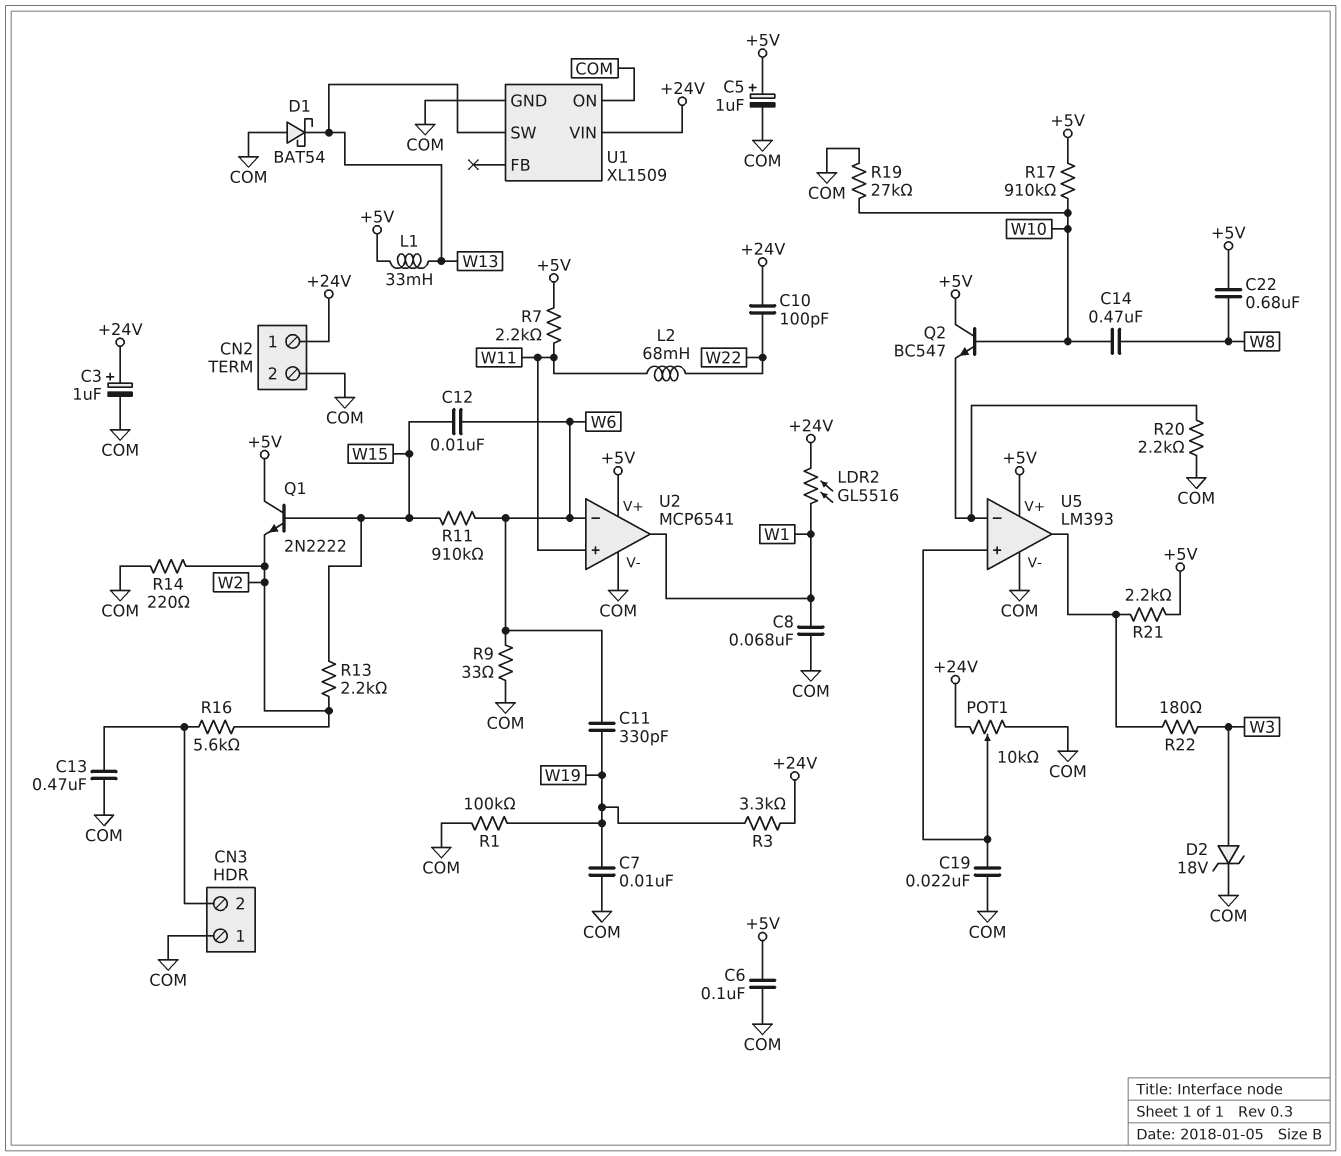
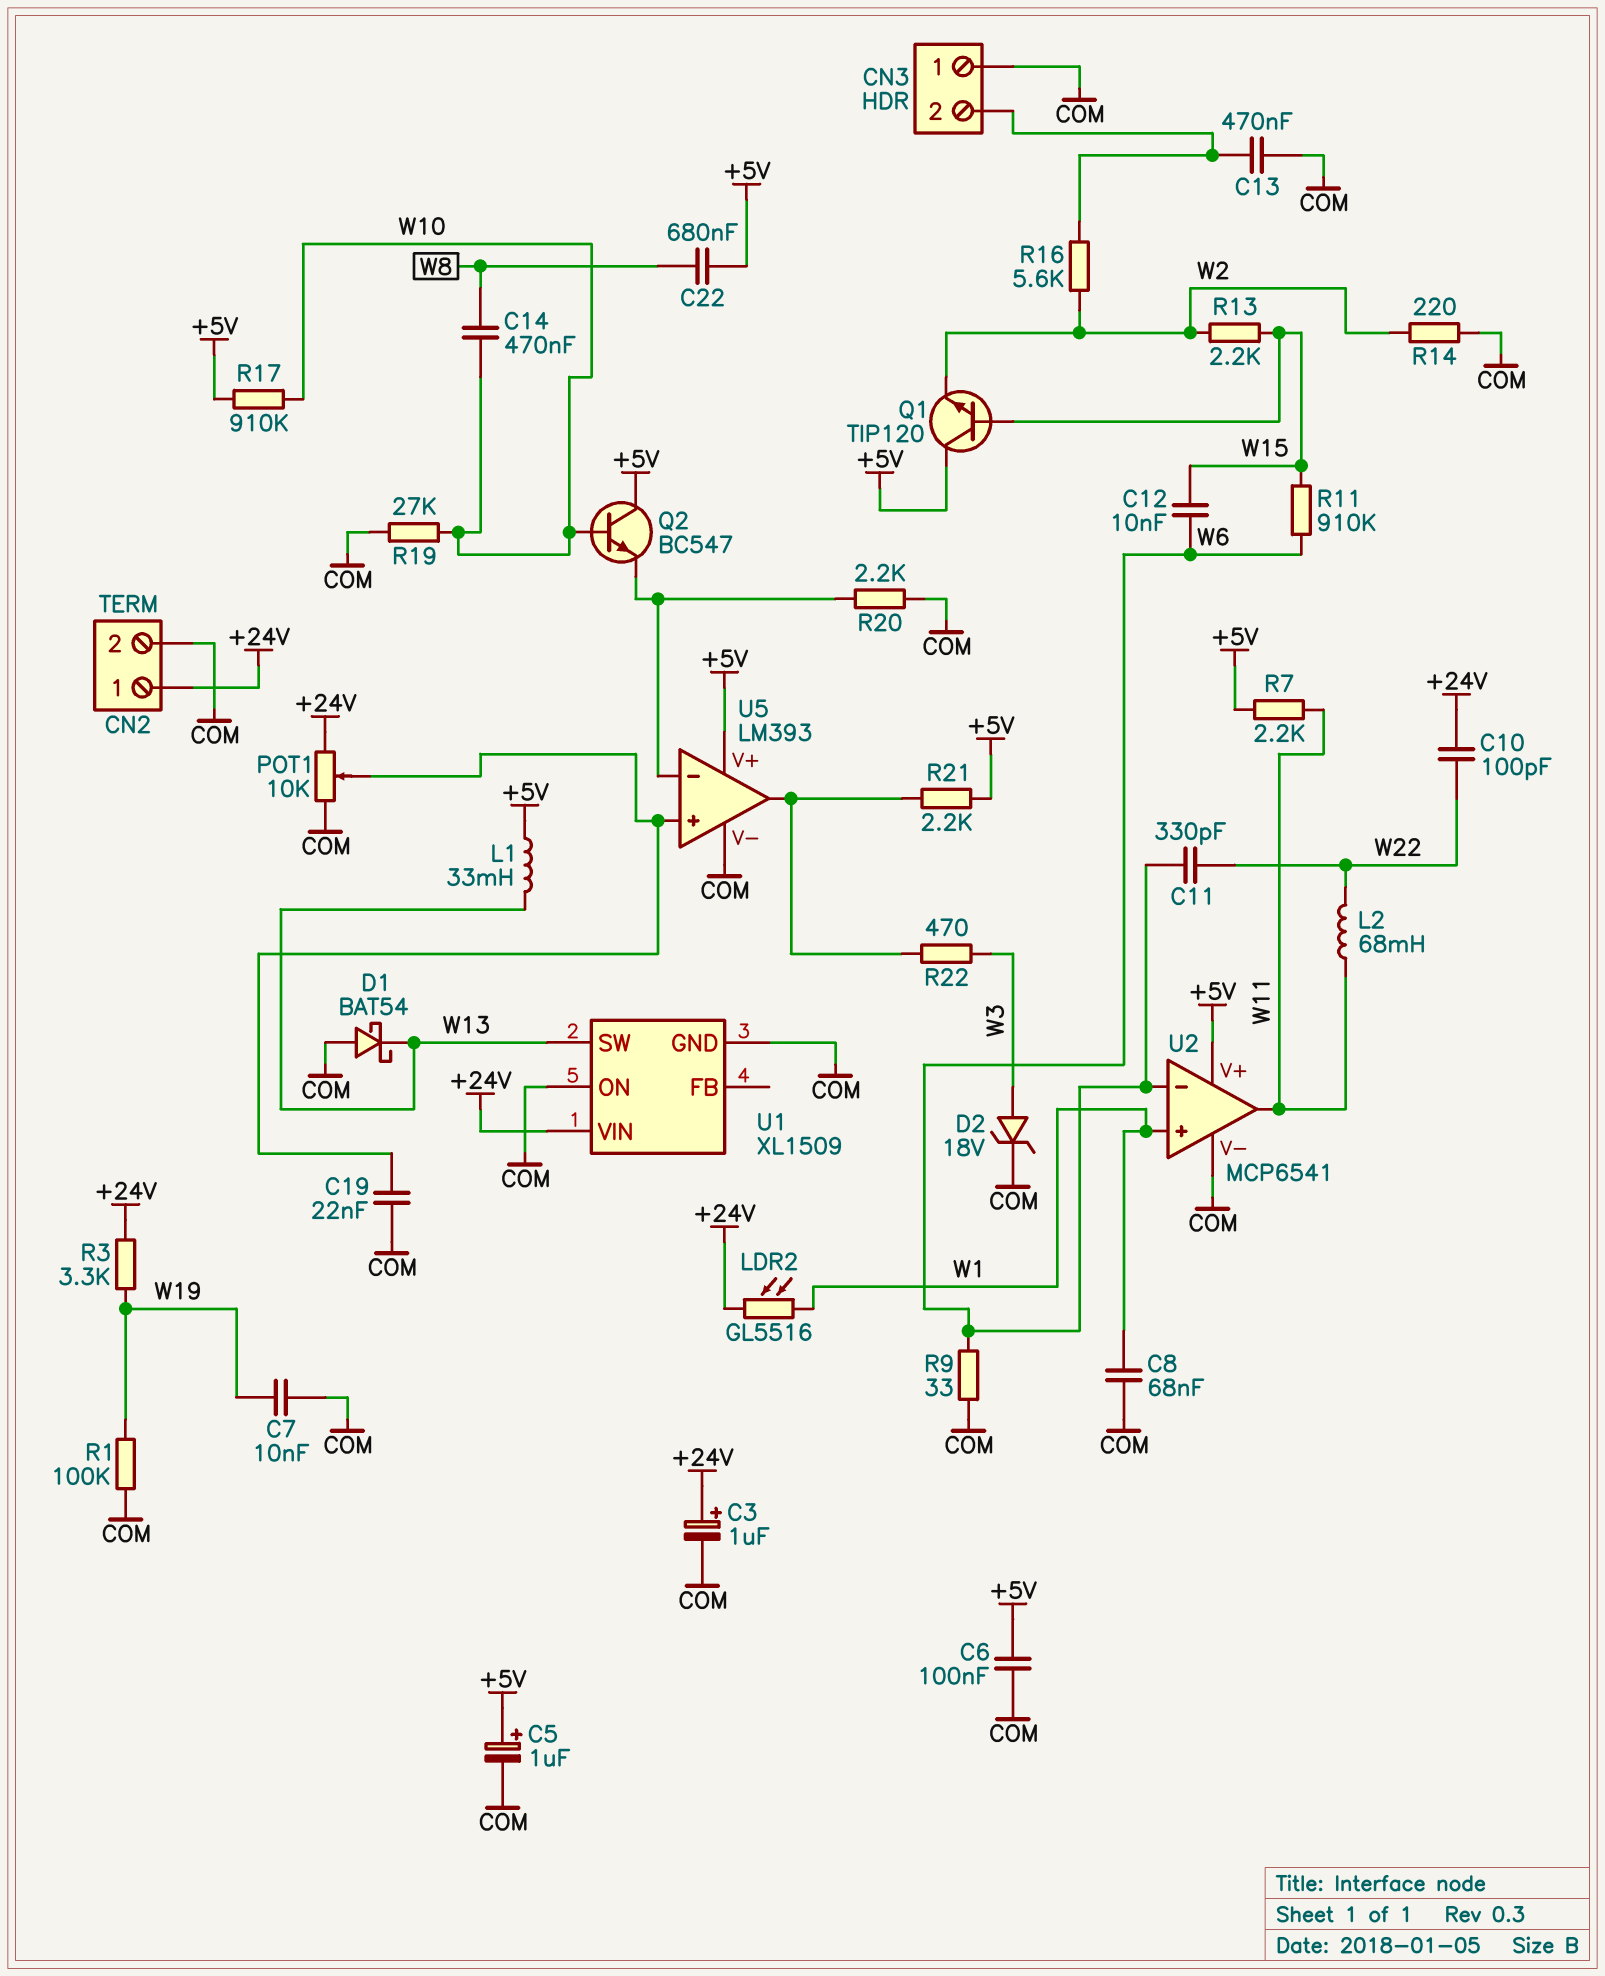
C11: 330pF (W6, W19) -> 330pF (W6, W22)
Q1: NPN 2N2222 (B W15, C +5V, E W2) -> NPN TIP120 (B W15, C +5V, E W2)
R22: 180 (U5/out, W3) -> 470 (U5/out, W3)
U2 pin in+: W11 -> W1
U2 pin out: W1 -> W11

